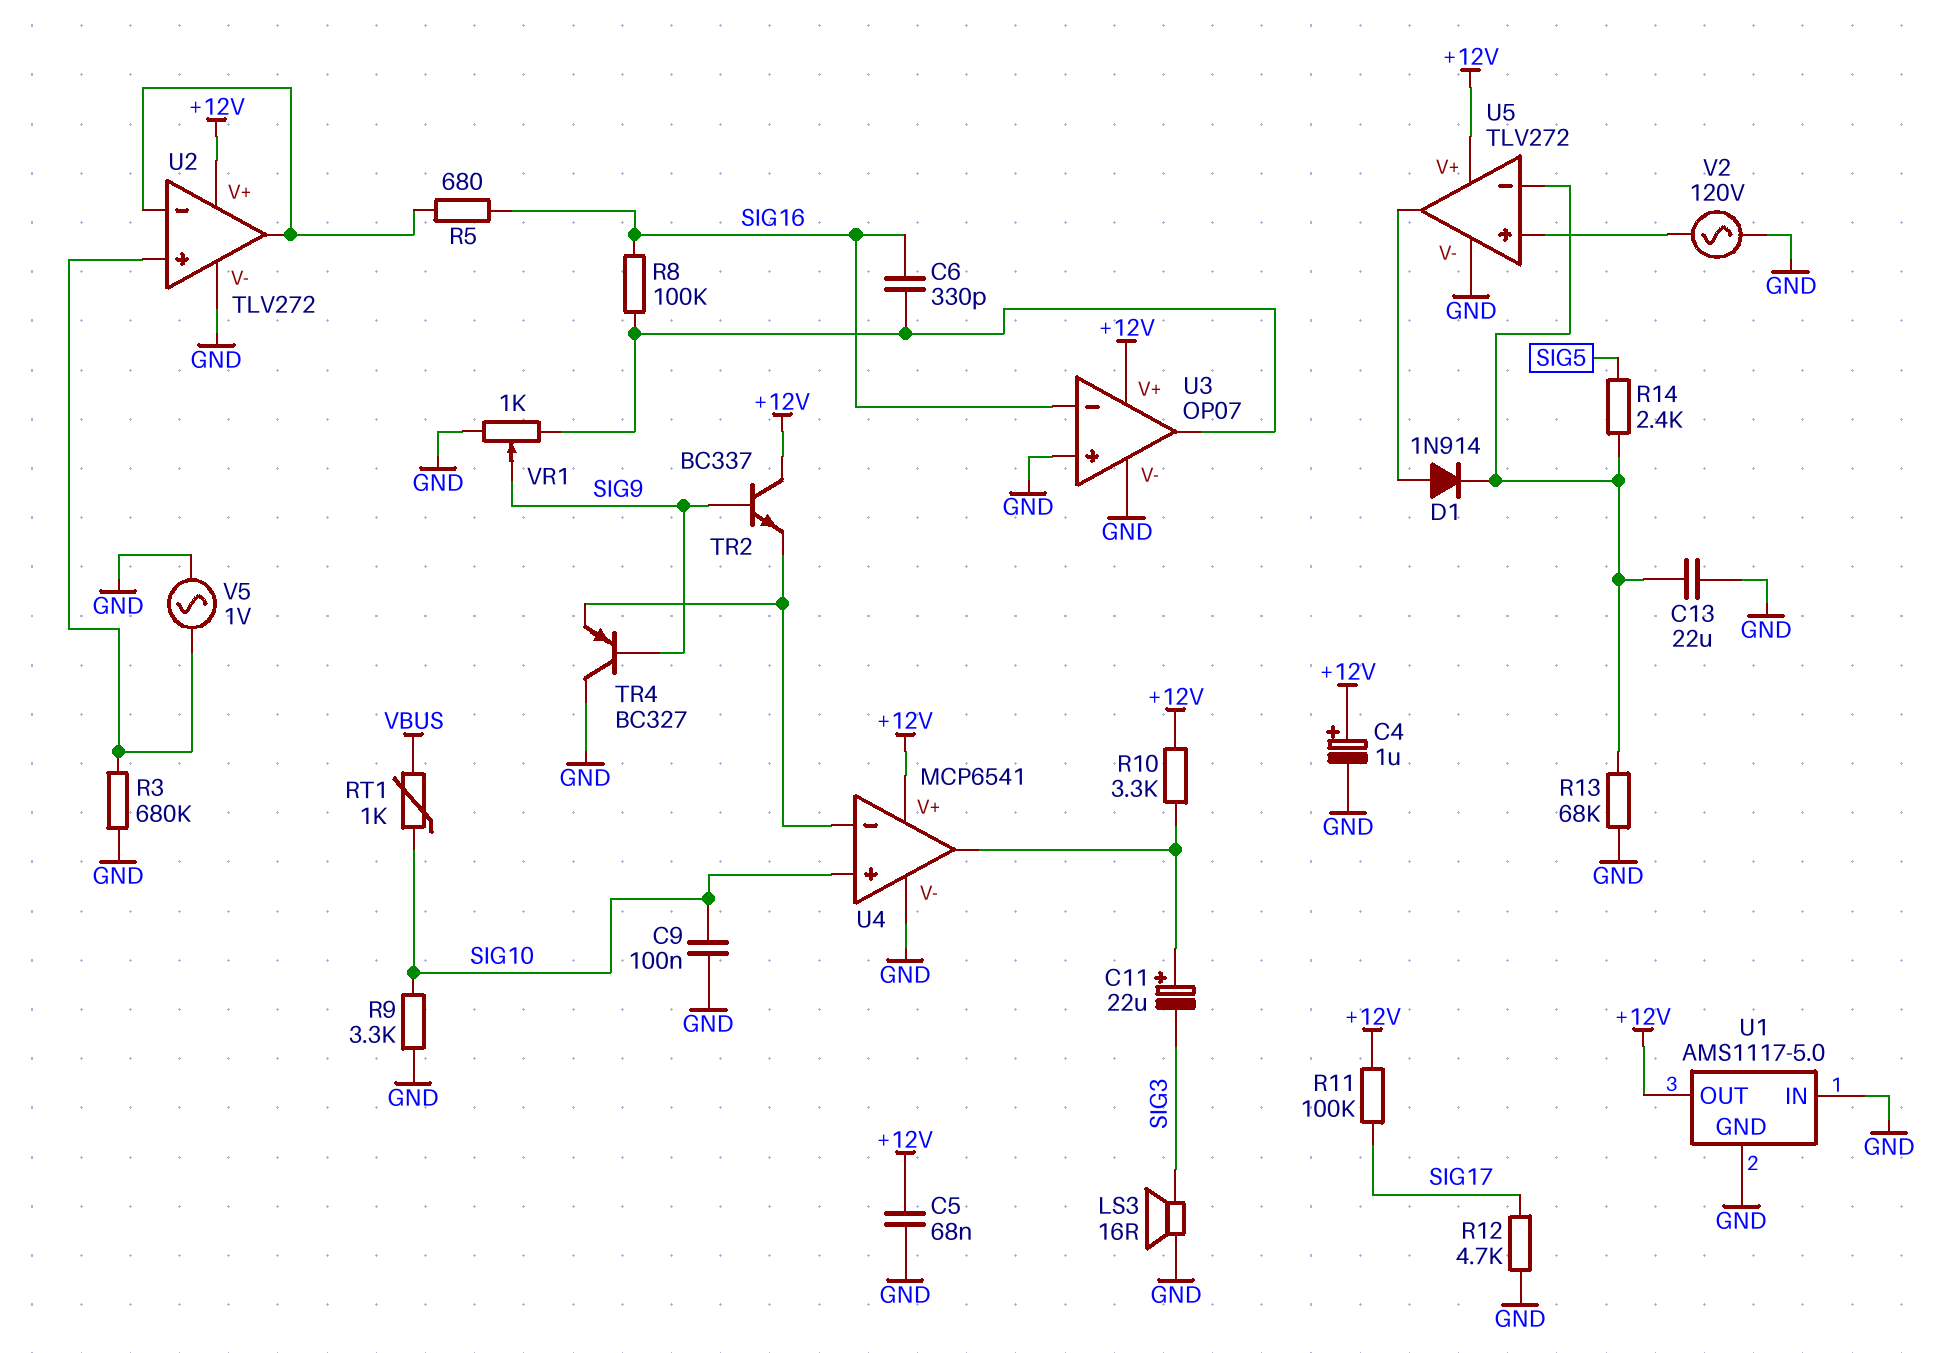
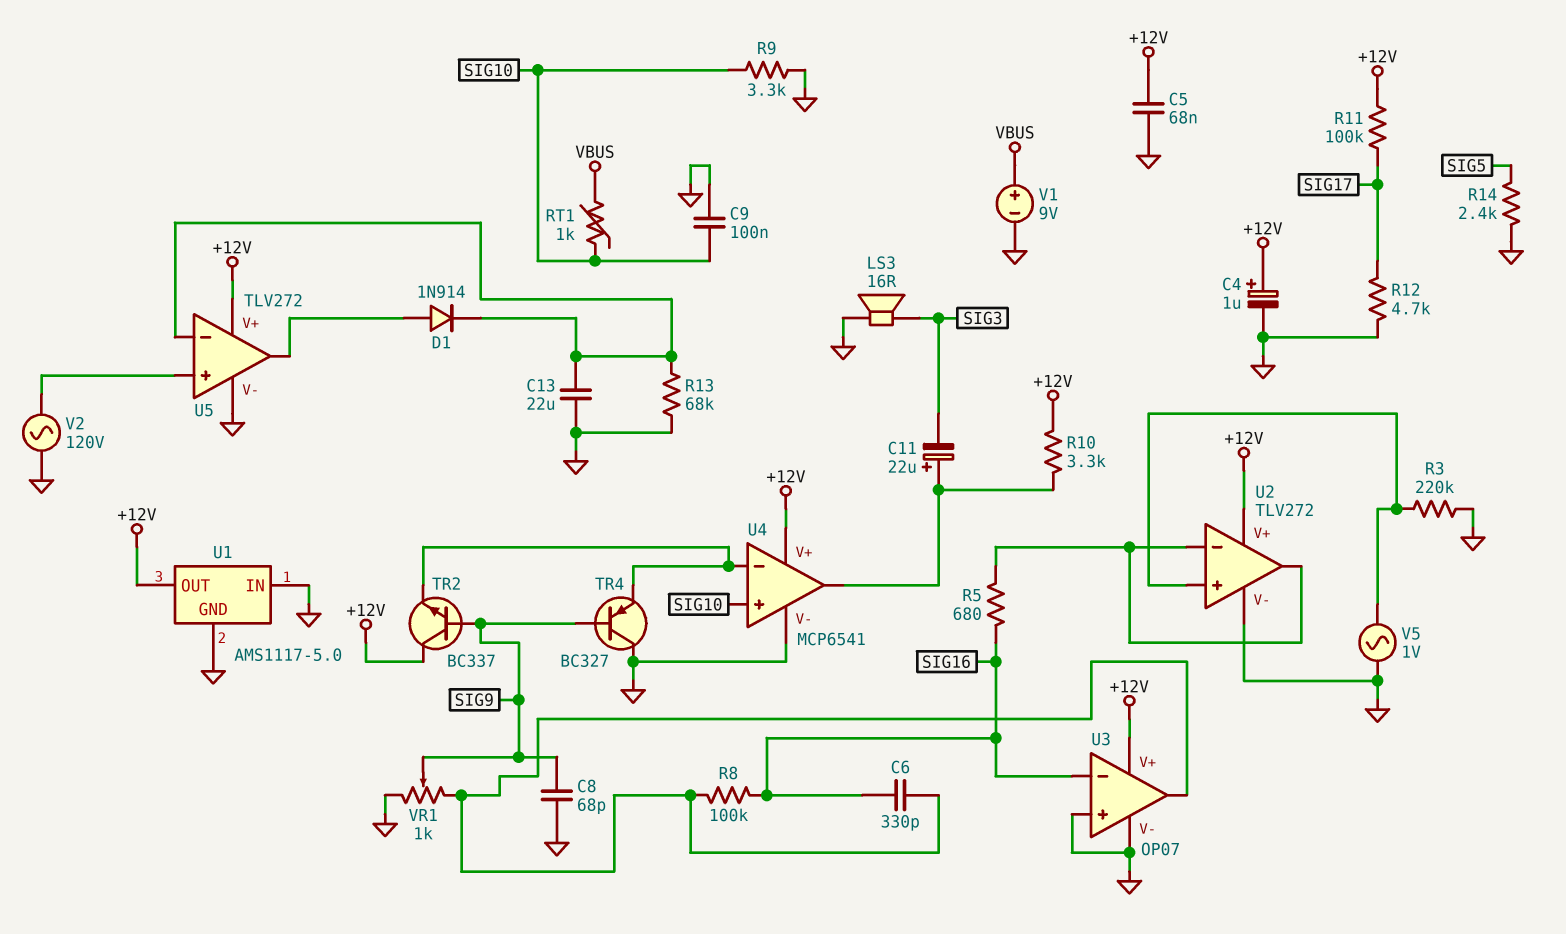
C8: none -> 68pF (GND, SIG9)
R3: 680k (GND, U2/in+) -> 220k (GND, U2/in+)
R14: 2.4k (SIG5, U5/in-) -> 2.4k (GND, SIG5)
V1: none -> 9V (plus VBUS, minus GND)

